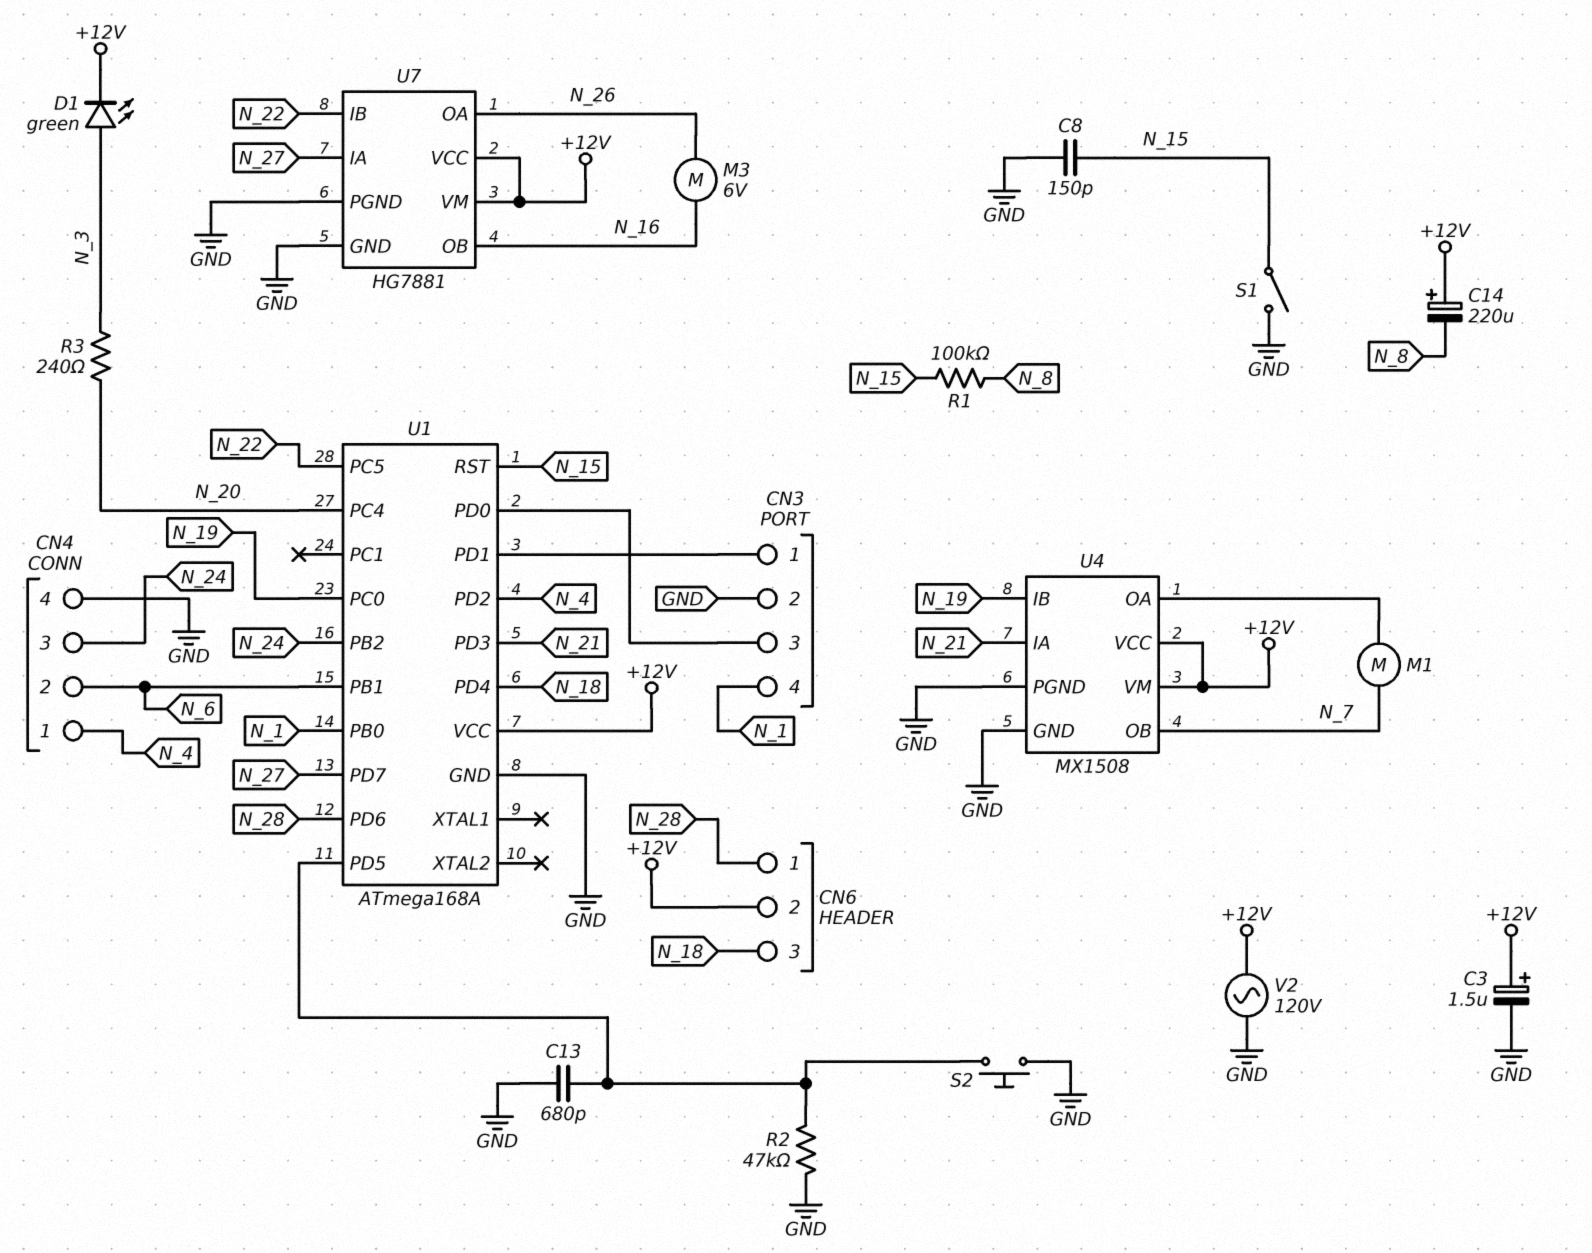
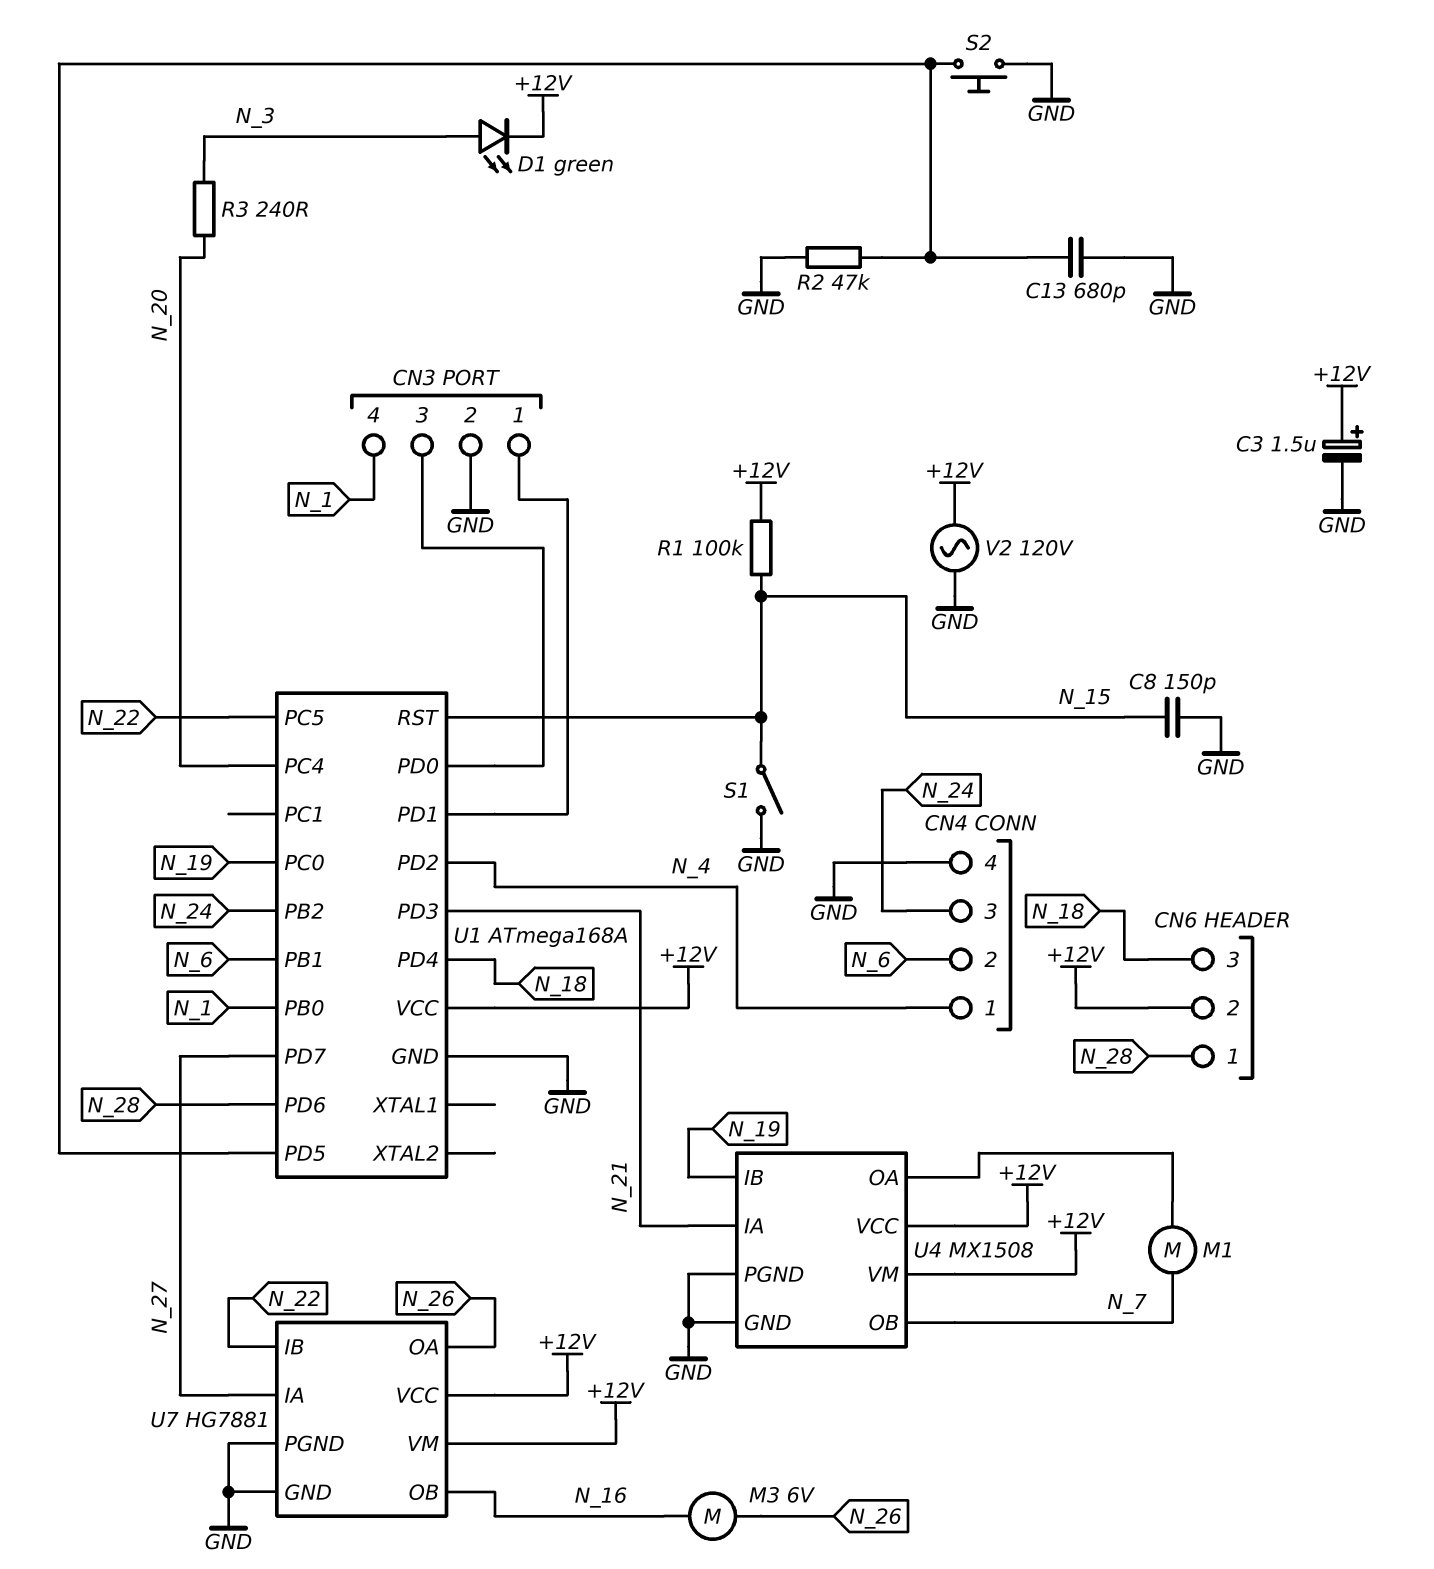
C14: 220uF (plus +12V, minus N_8) -> none
R1: 100k (N_8, N_15) -> 100k (+12V, N_15)

